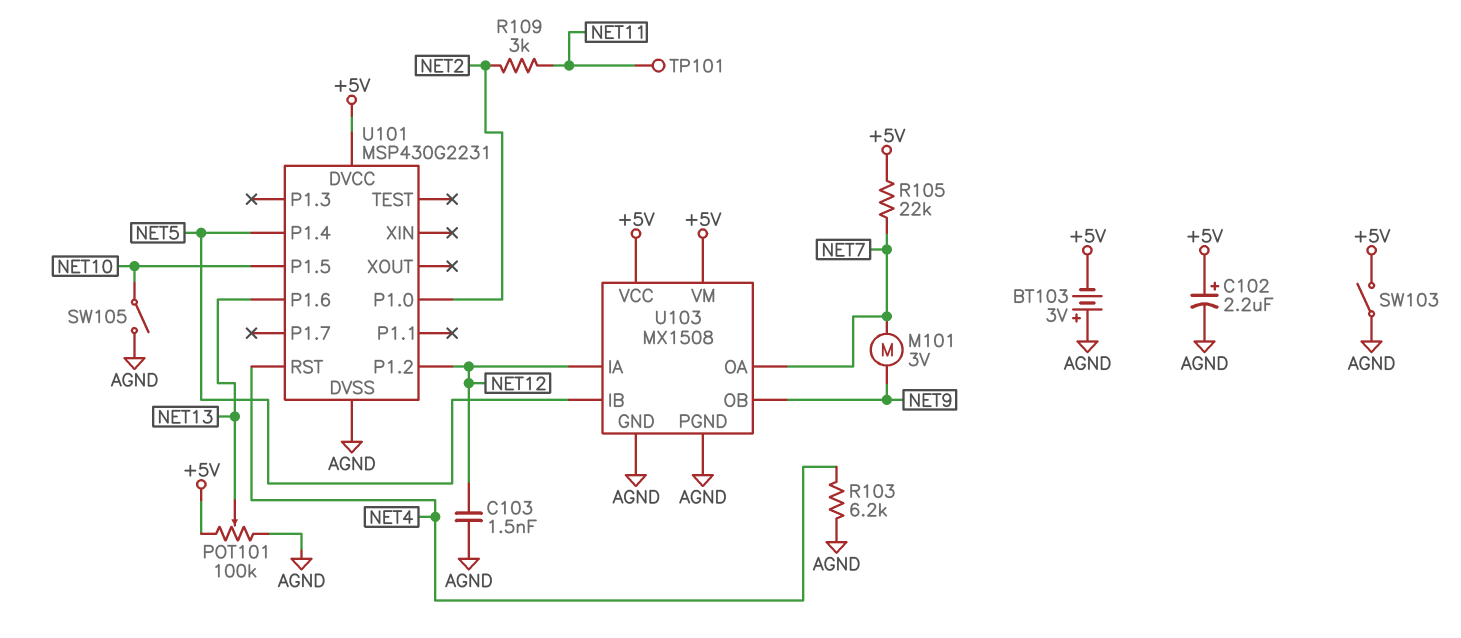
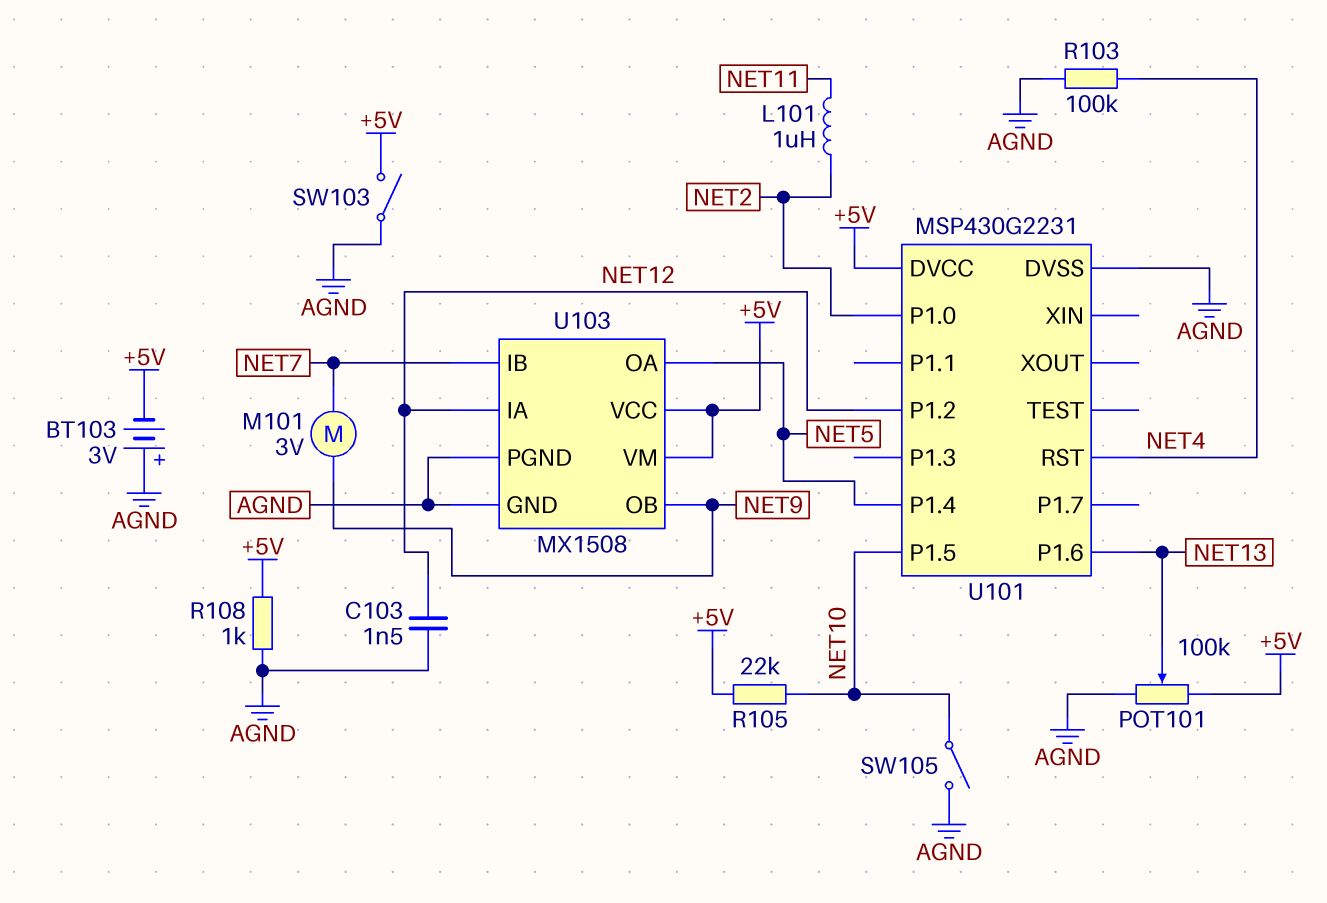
C102: 2.2uF (plus +5V, minus AGND) -> none
L101: none -> 1uH (NET2, NET11)
R103: 6.2k (AGND, NET4) -> 100k (AGND, NET4)
R105: 22k (+5V, NET7) -> 22k (+5V, NET10)
R108: none -> 1k (+5V, AGND)
R109: 3k (NET2, NET11) -> none
TP101: test point (NET11) -> none
U103 pin IB: NET5 -> NET7
U103 pin OA: NET7 -> NET5

